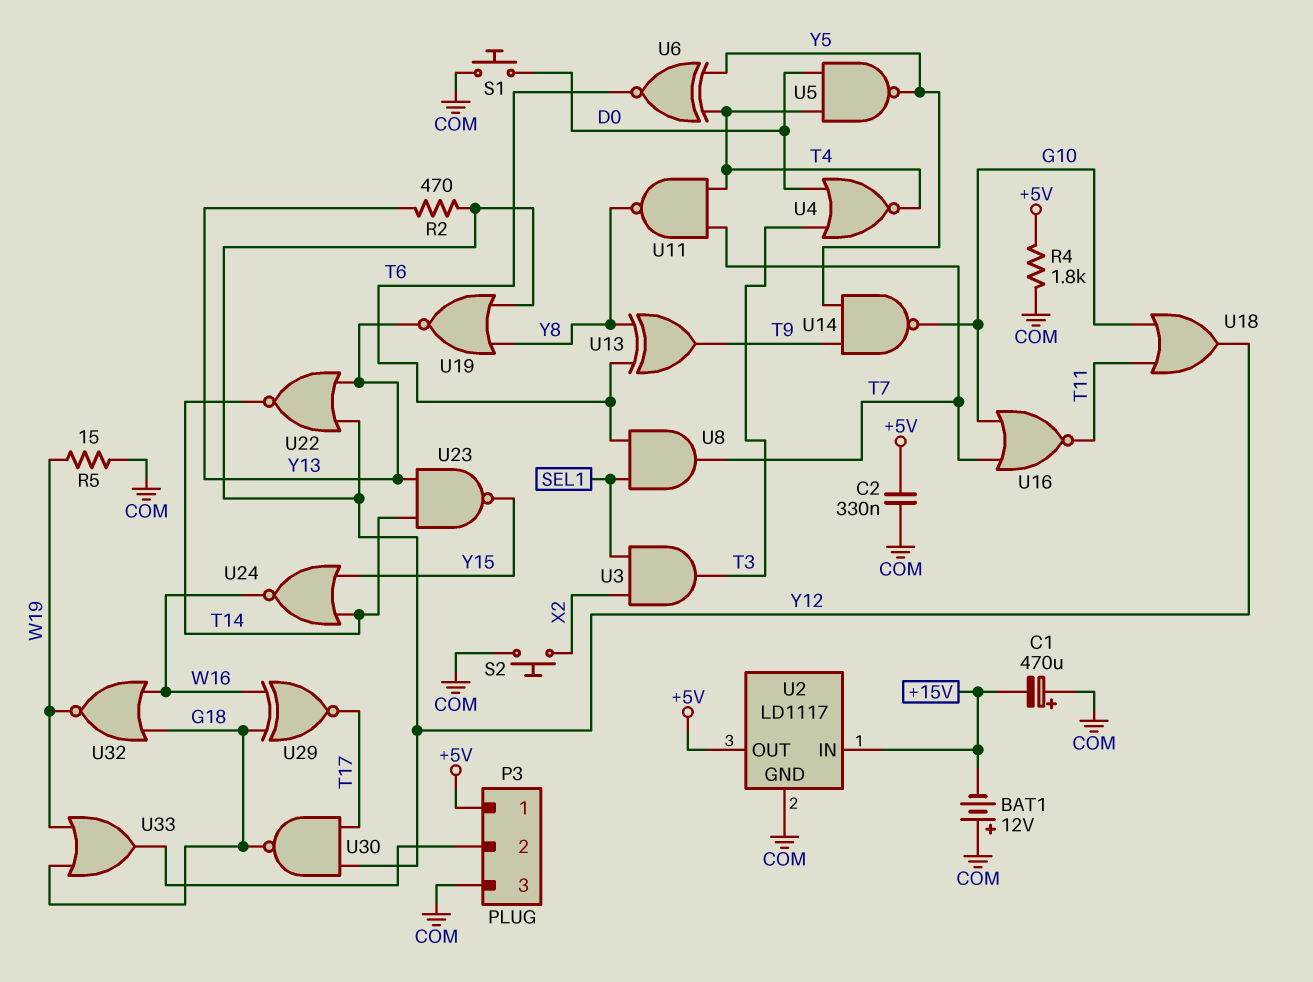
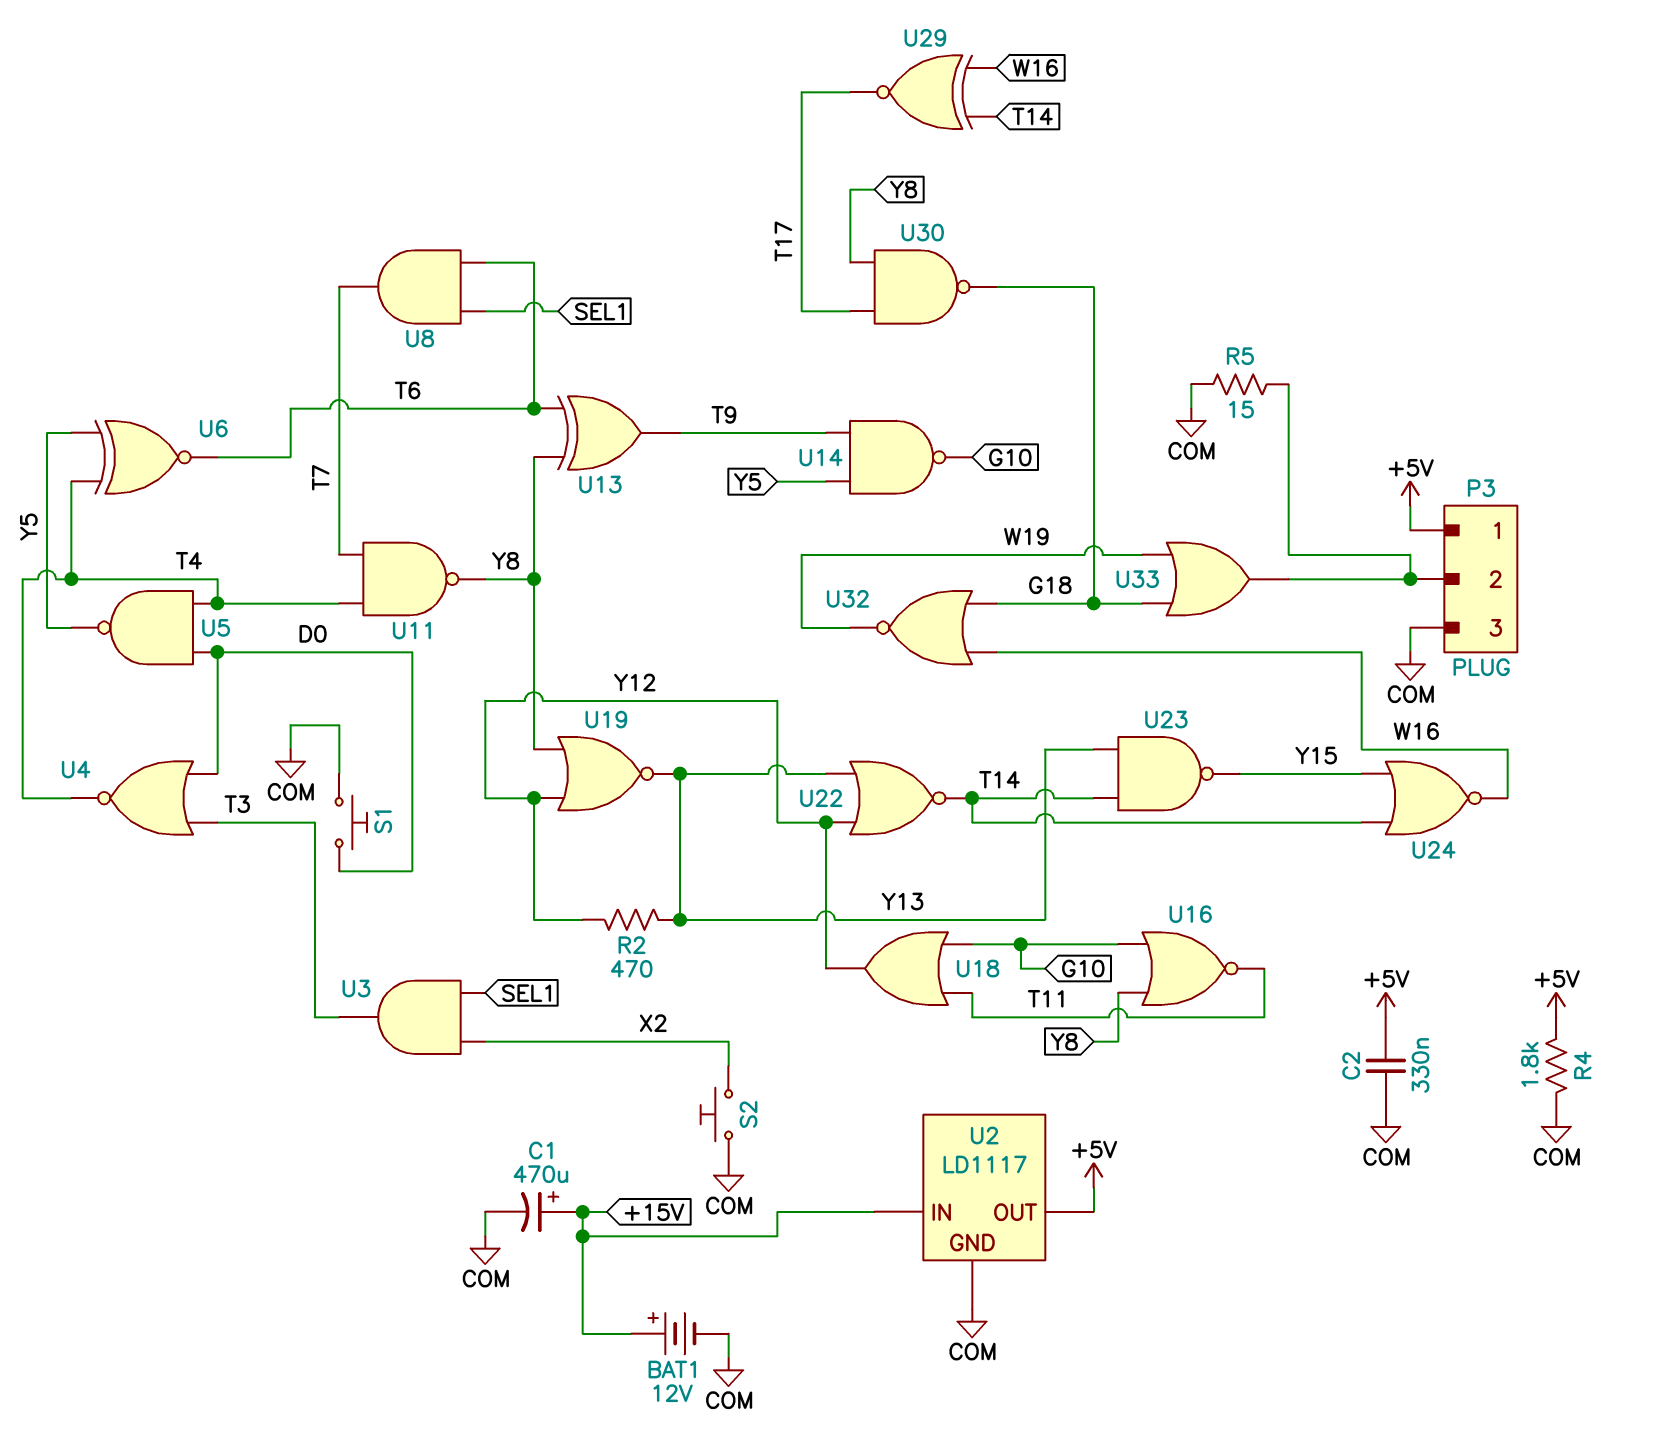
BAT1: 12V (plus COM, minus +15V) -> 12V (plus +15V, minus COM)
C1: 470uF (plus COM, minus +15V) -> 470uF (plus +15V, minus COM)
R5: 15 (COM, W19) -> 15 (COM, P3/2)
U16: NOR (in G10, in T7, out T11) -> NOR (in G10, in Y8, out T11)
U29: XNOR (in G18, in W16, out T17) -> XNOR (in T14, in W16, out T17)
U30: NAND (in T17, in Y12, out G18) -> NAND (in T17, in Y8, out G18)

